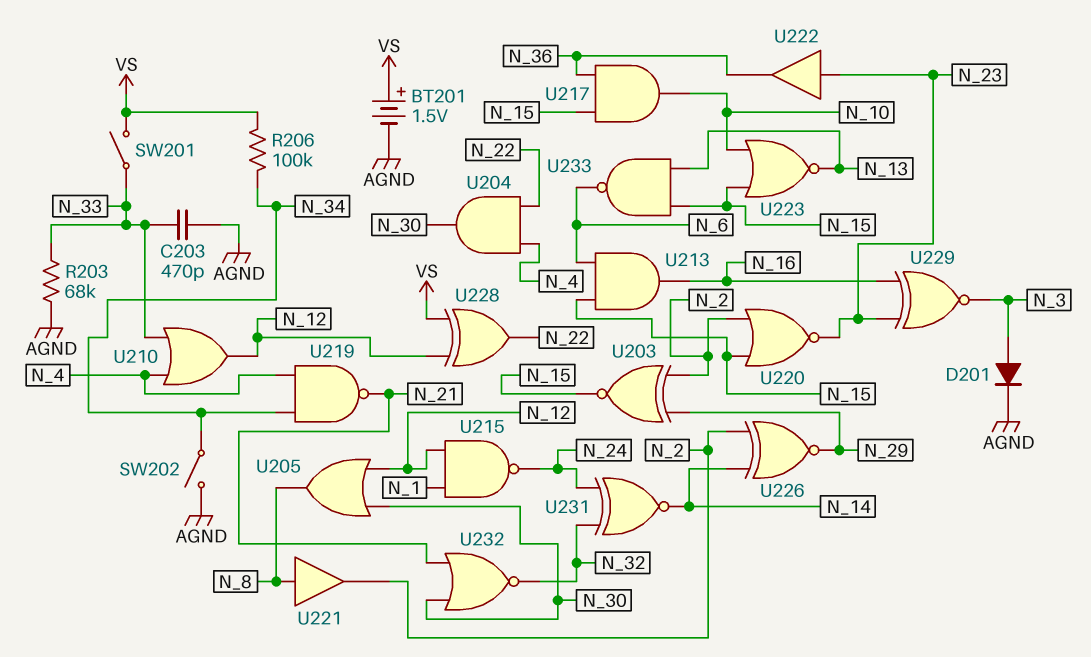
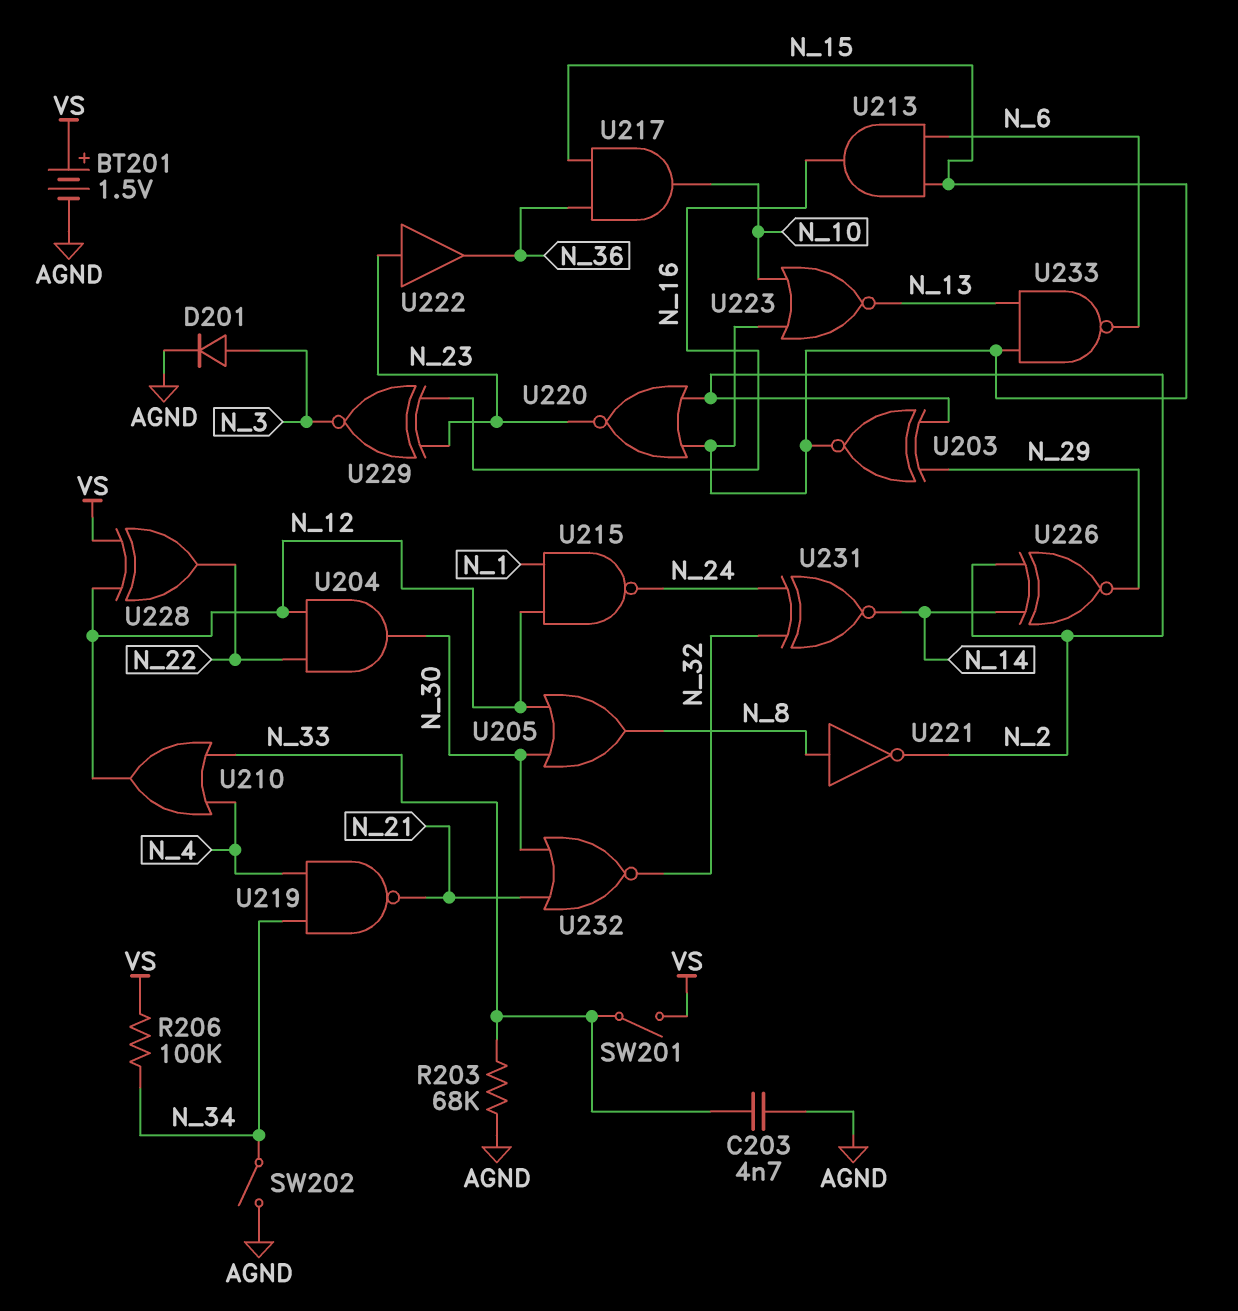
C203: 470pF (AGND, N_33) -> 4.7nF (AGND, N_33)
U204: AND (in N_4, in N_22, out N_30) -> AND (in N_12, in N_22, out N_30)
U221: buffer (in N_8, out N_2) -> NOT (in N_8, out N_2)

